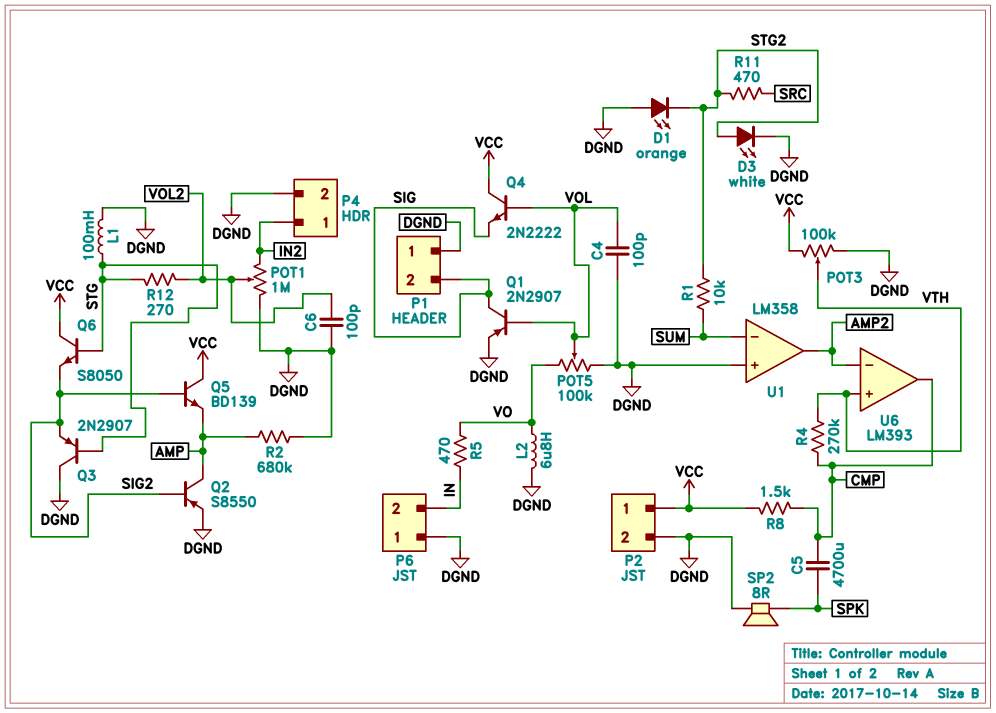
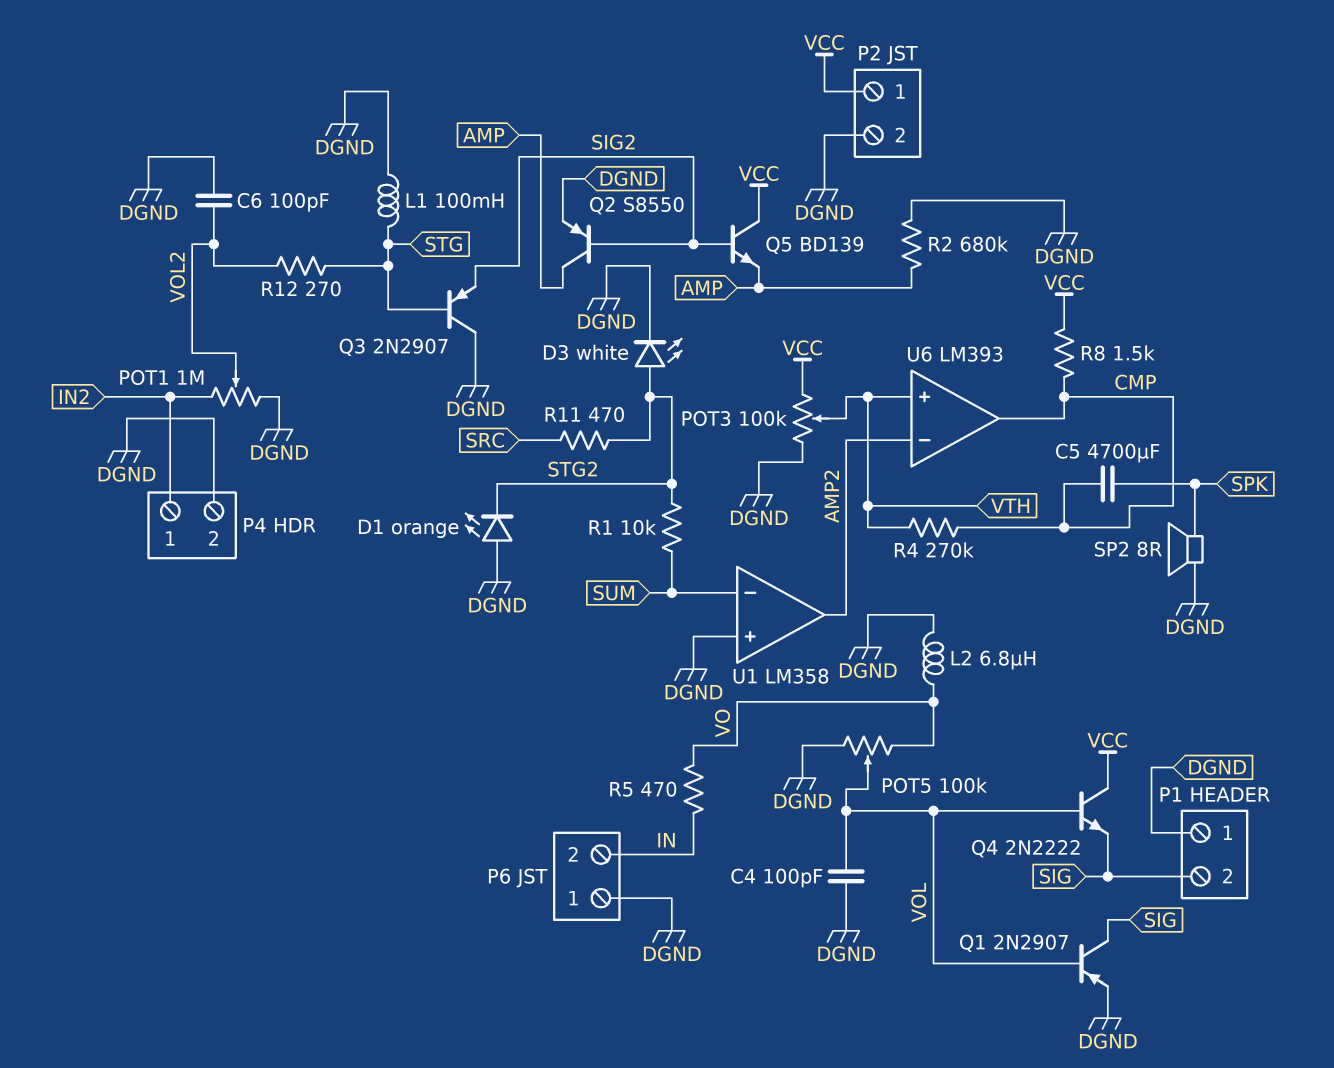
Q6: NPN S8050 (B STG, C VCC, E SIG2) -> none

